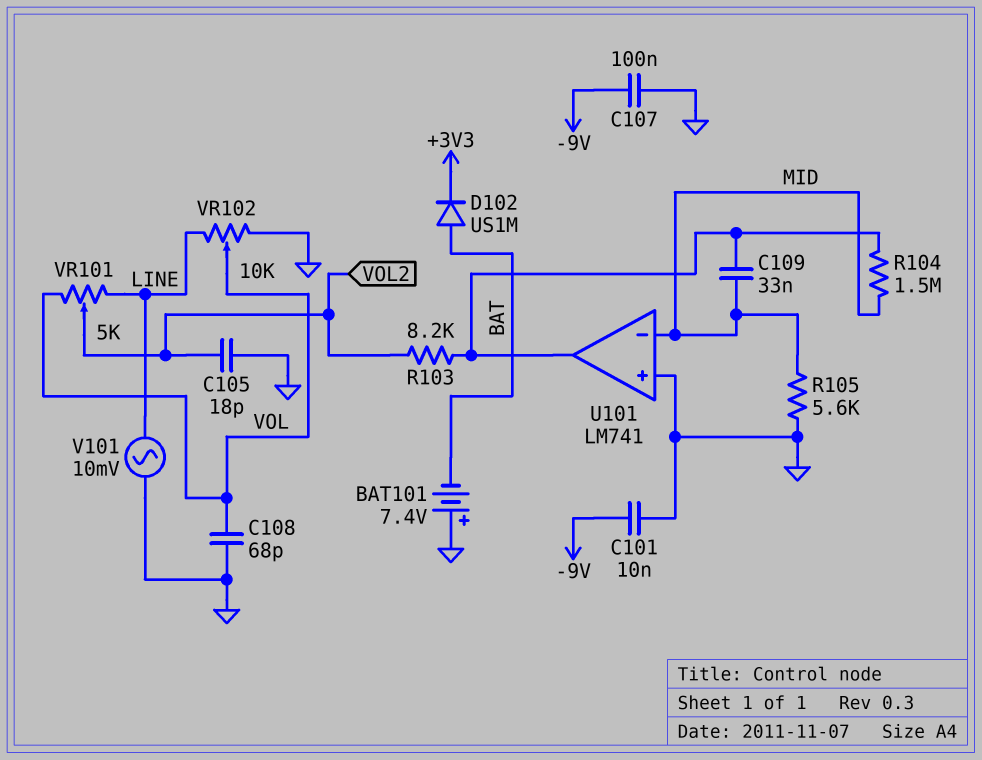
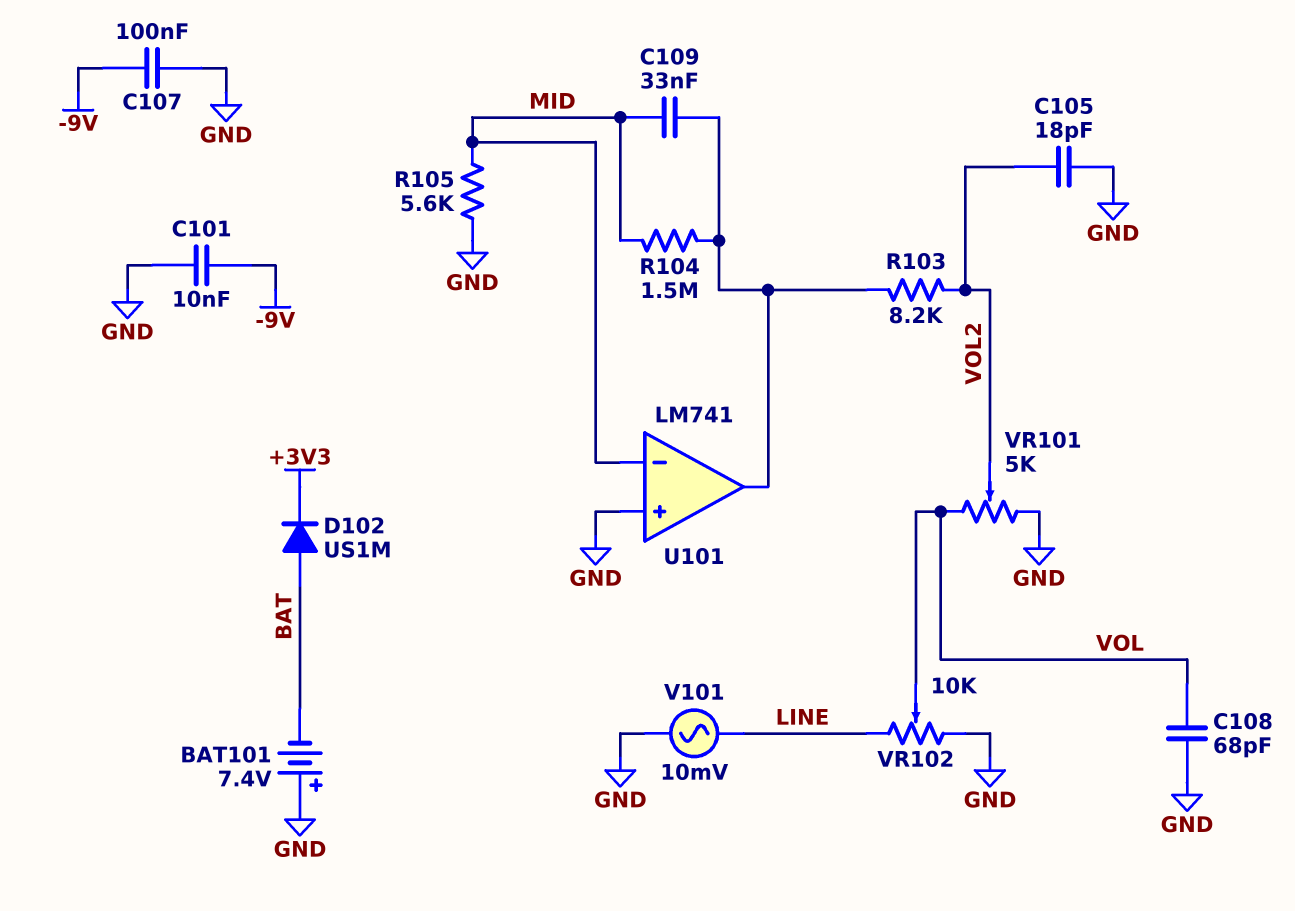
VR101: 5k (LINE, VOL, wiper VOL2) -> 5k (GND, VOL, wiper VOL2)

